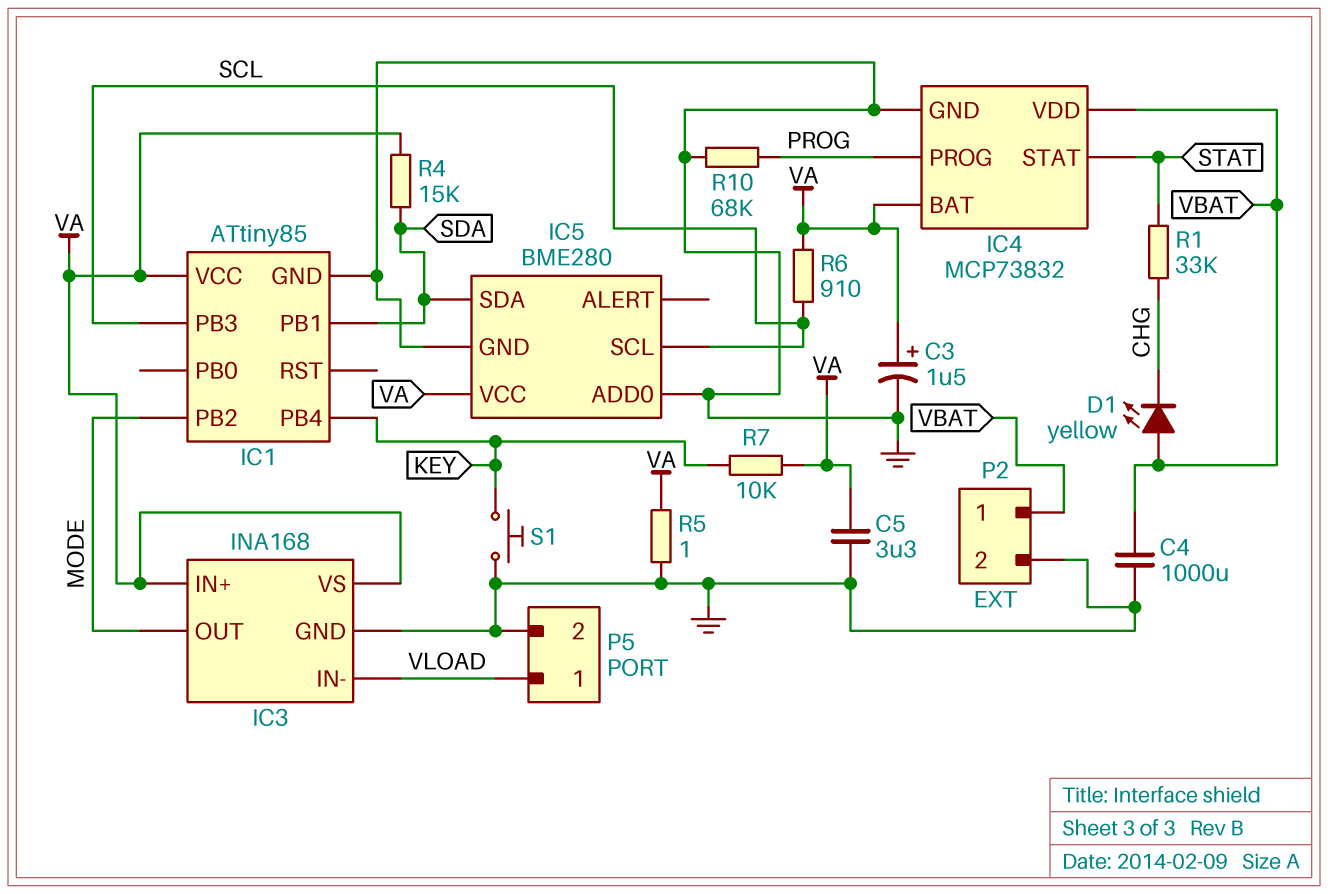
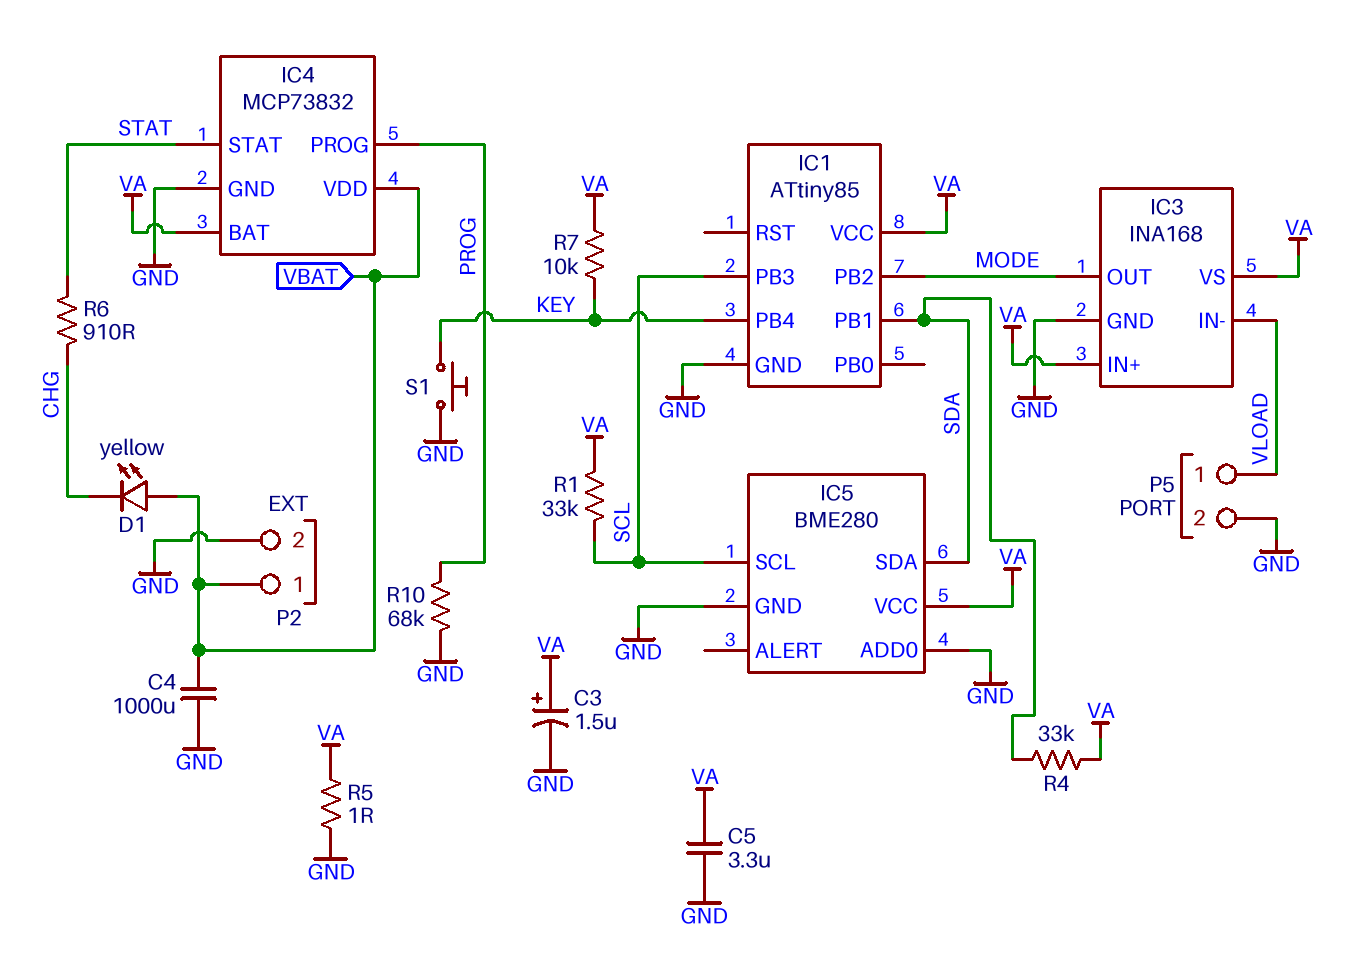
R1: 33k (CHG, STAT) -> 33k (SCL, VA)
R4: 15k (SDA, VA) -> 33k (SDA, VA)
R6: 910 (SCL, VA) -> 910 (CHG, STAT)

